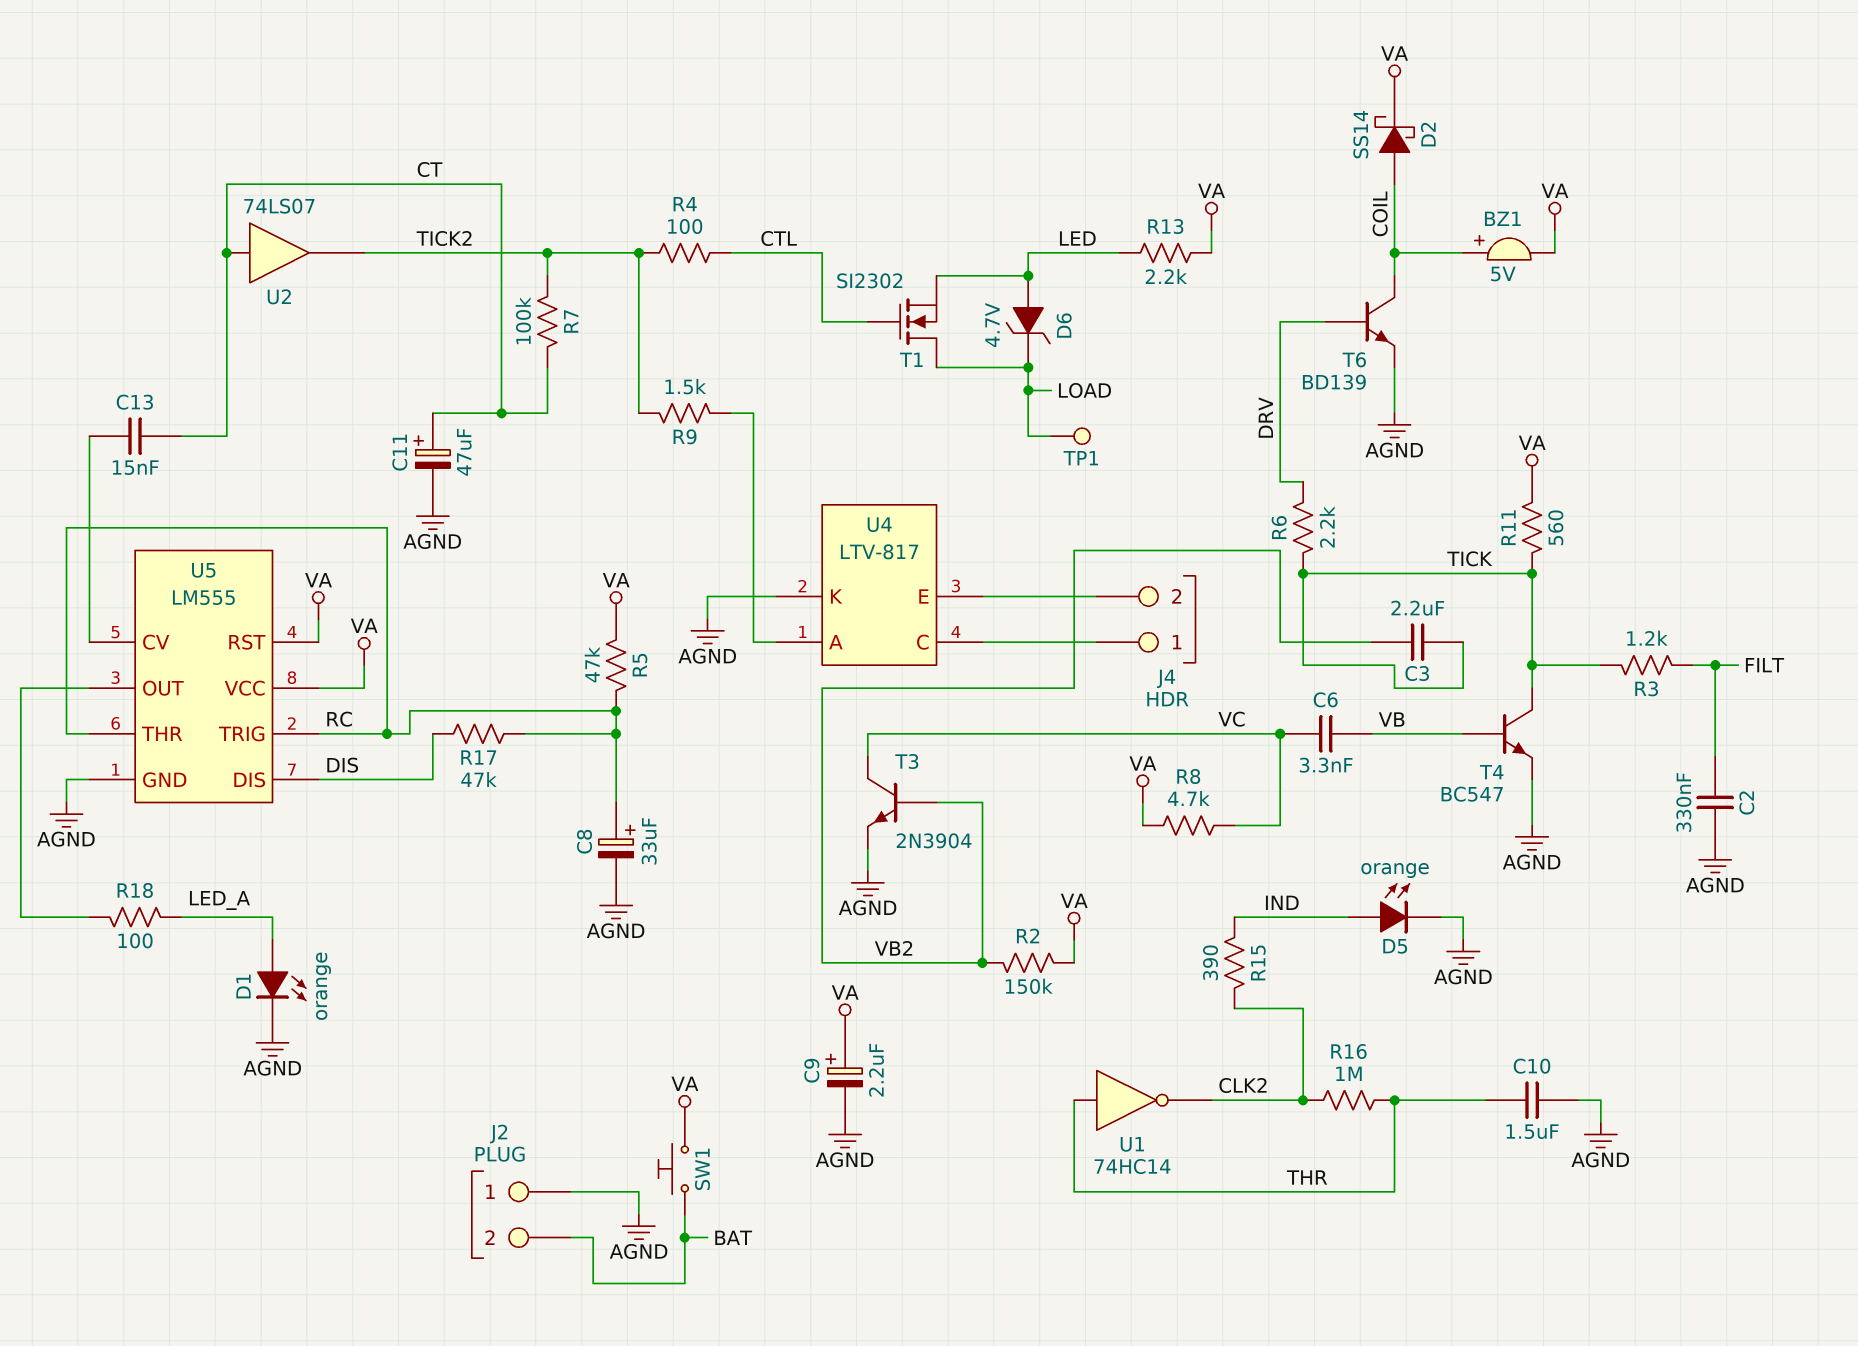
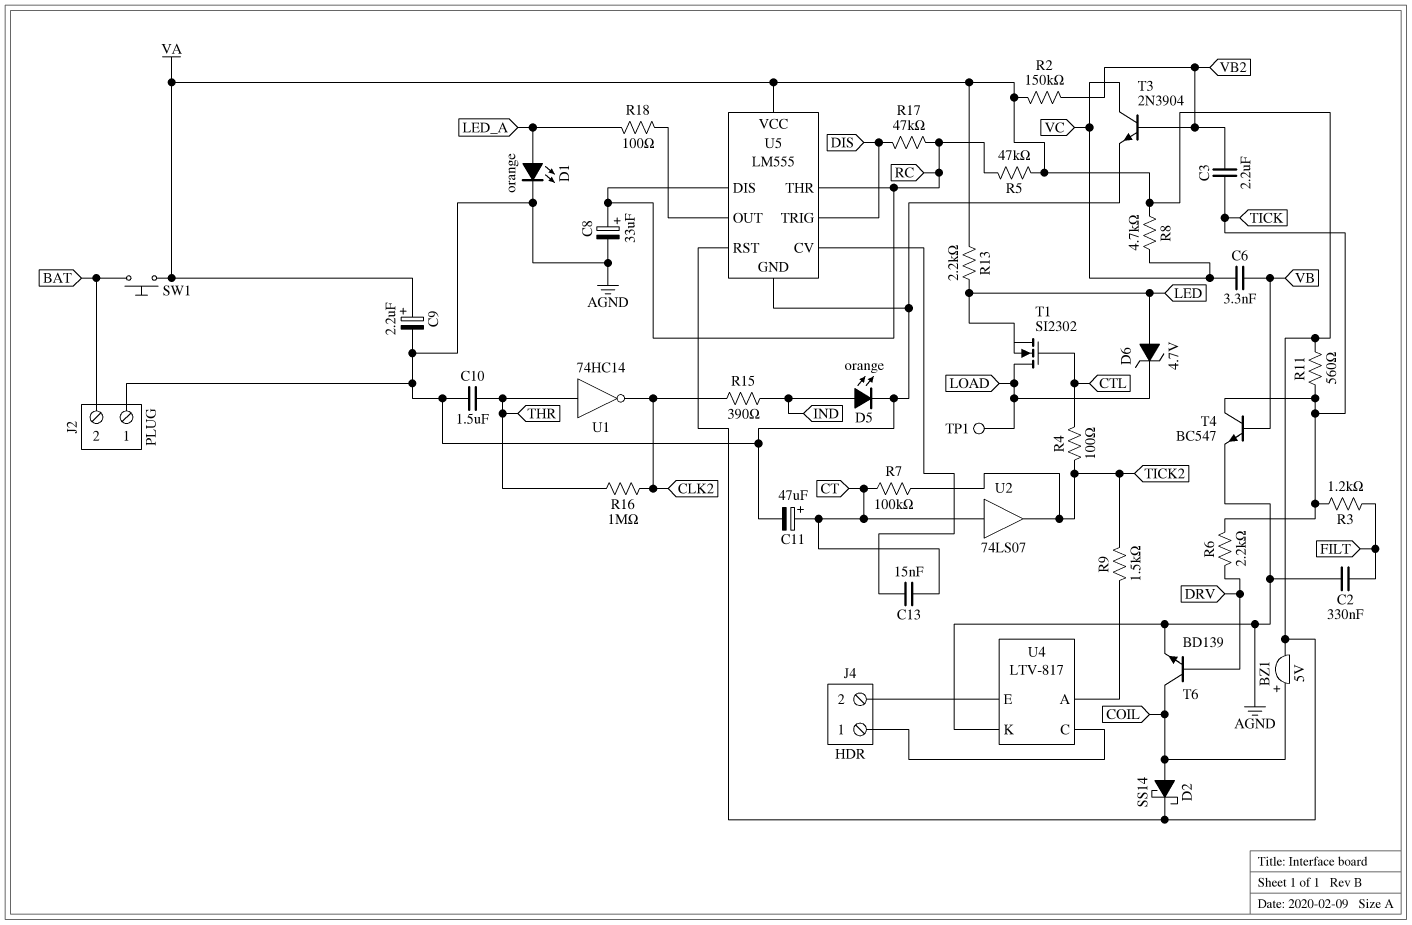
U5 pin DIS: DIS -> RC
U5 pin TRIG: RC -> DIS

